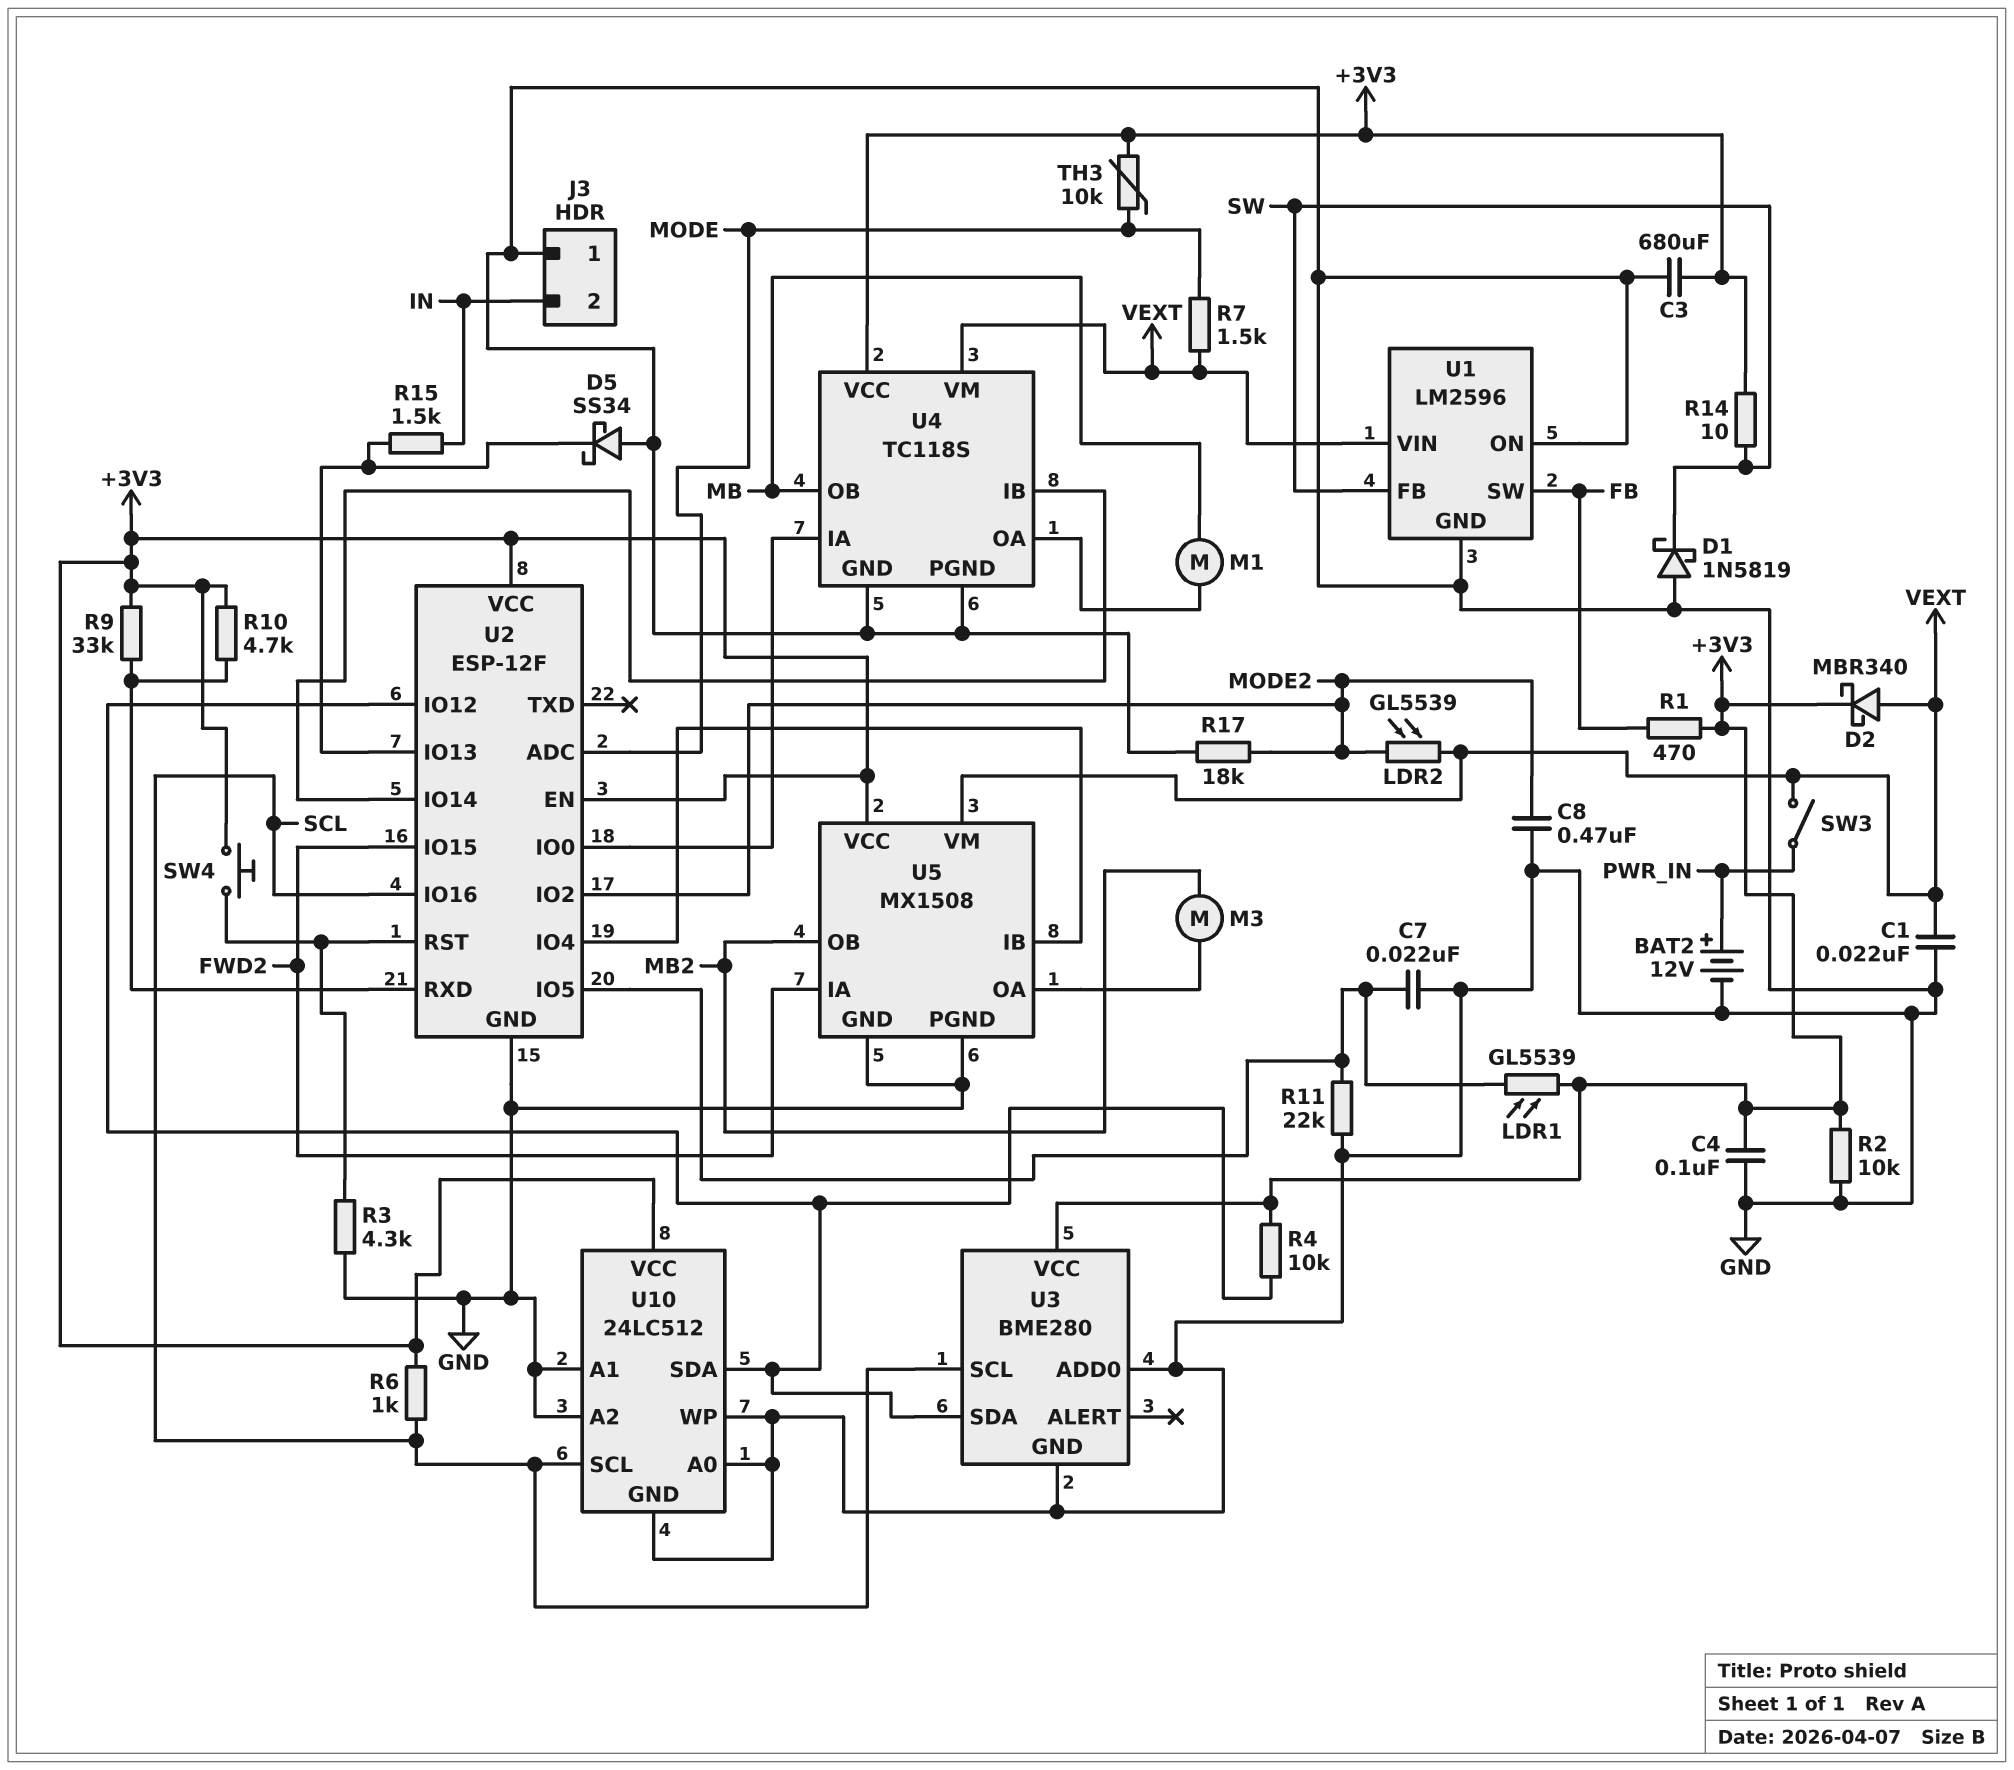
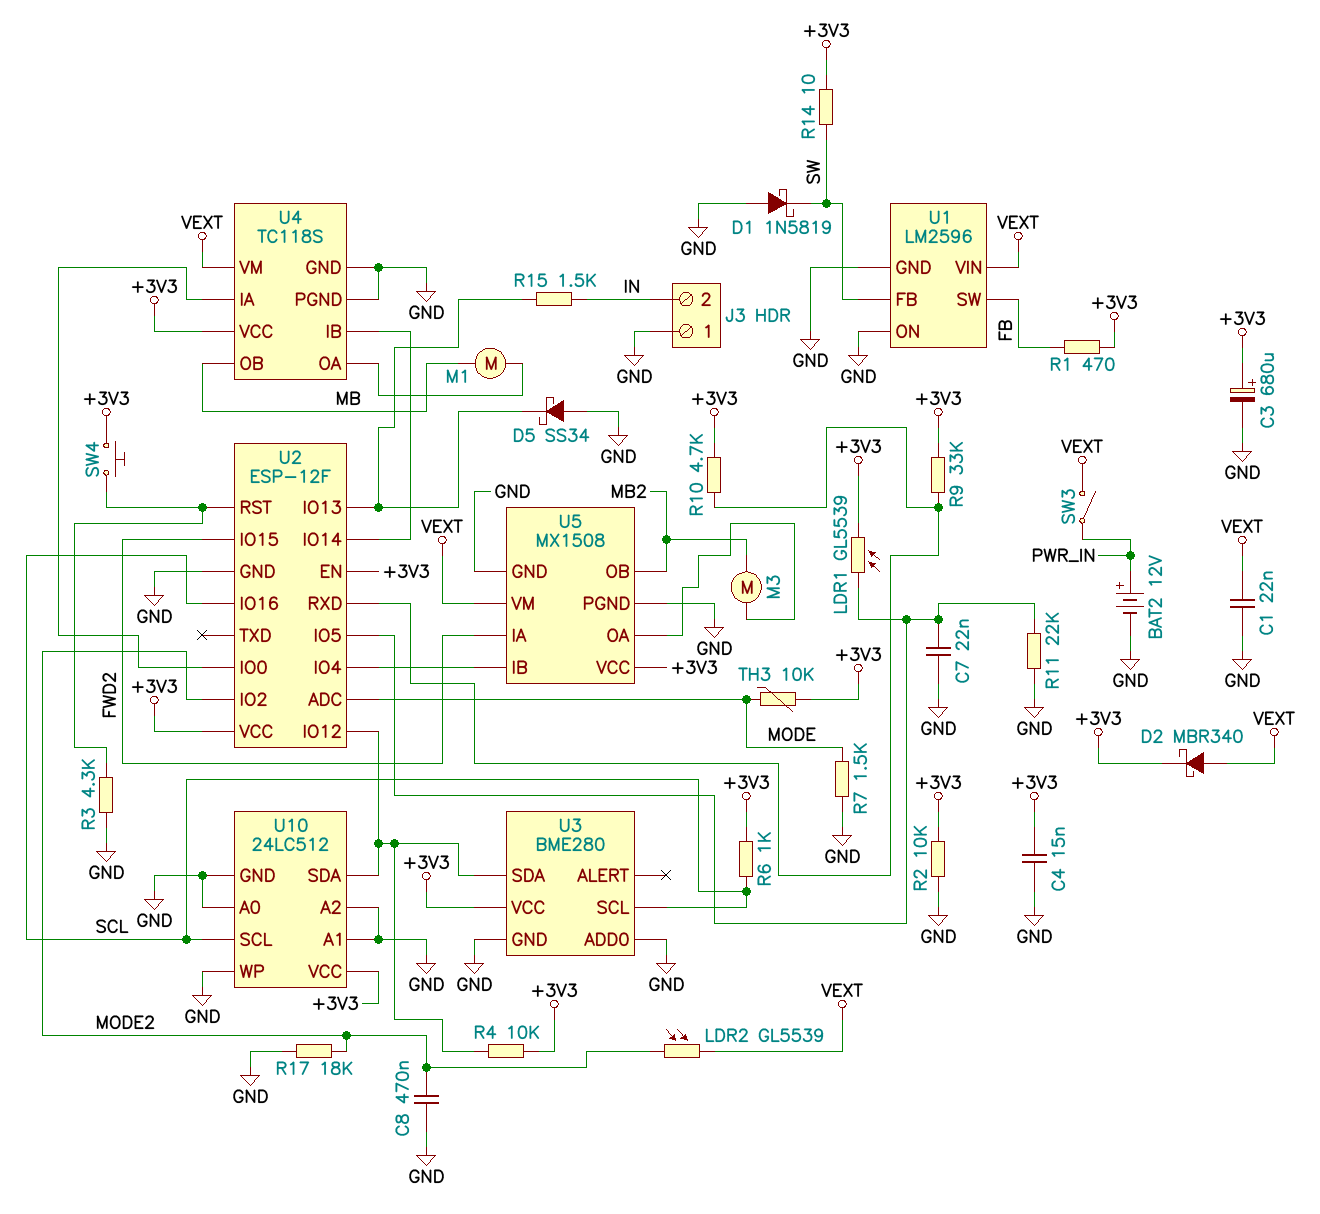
C3: 680uF (+3V3, GND) -> 680uF (plus +3V3, minus GND)
C4: 100nF (+3V3, GND) -> 15nF (+3V3, GND)
R7: 1.5k (MODE, VEXT) -> 1.5k (GND, MODE)

